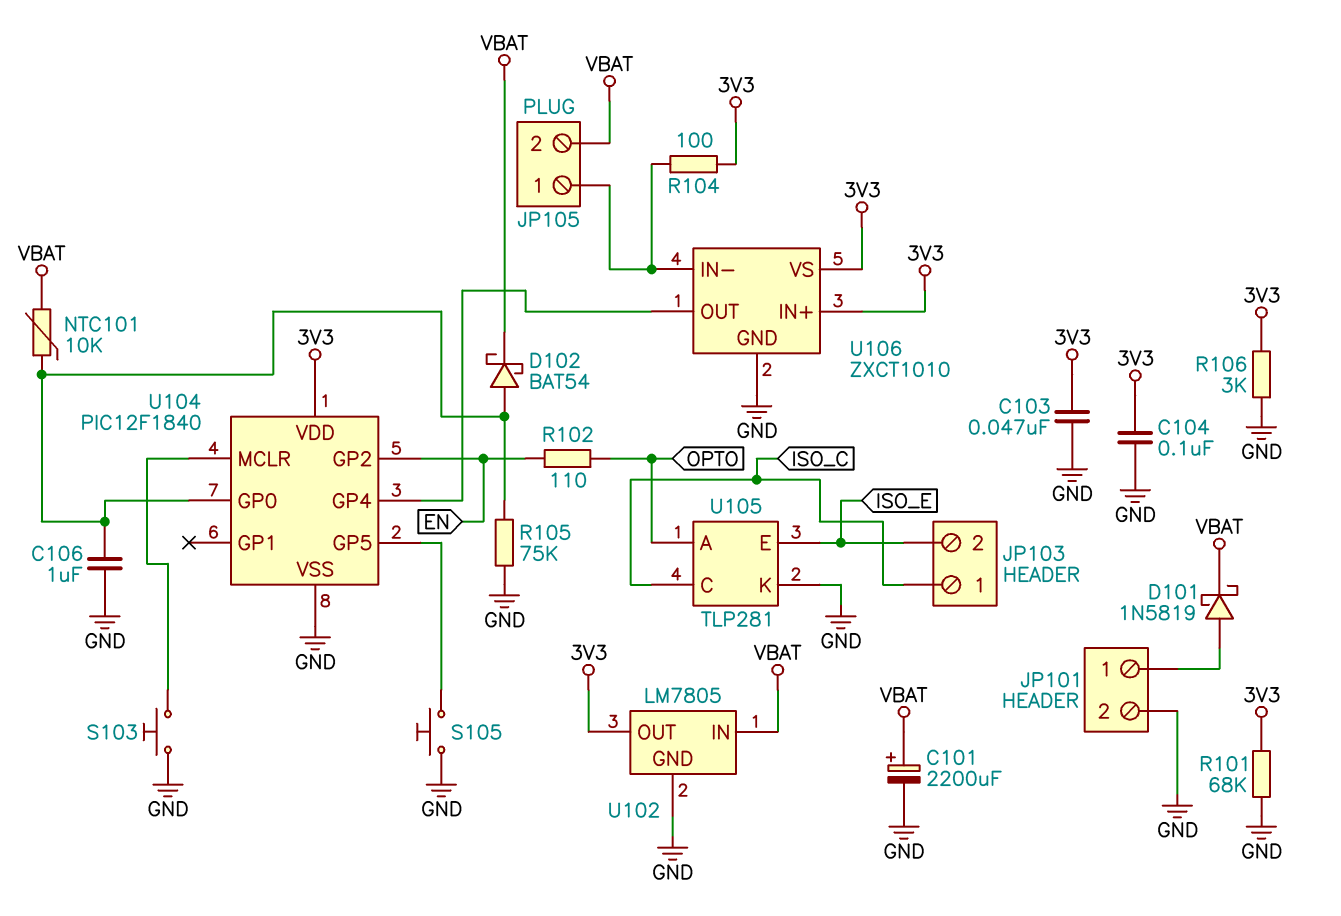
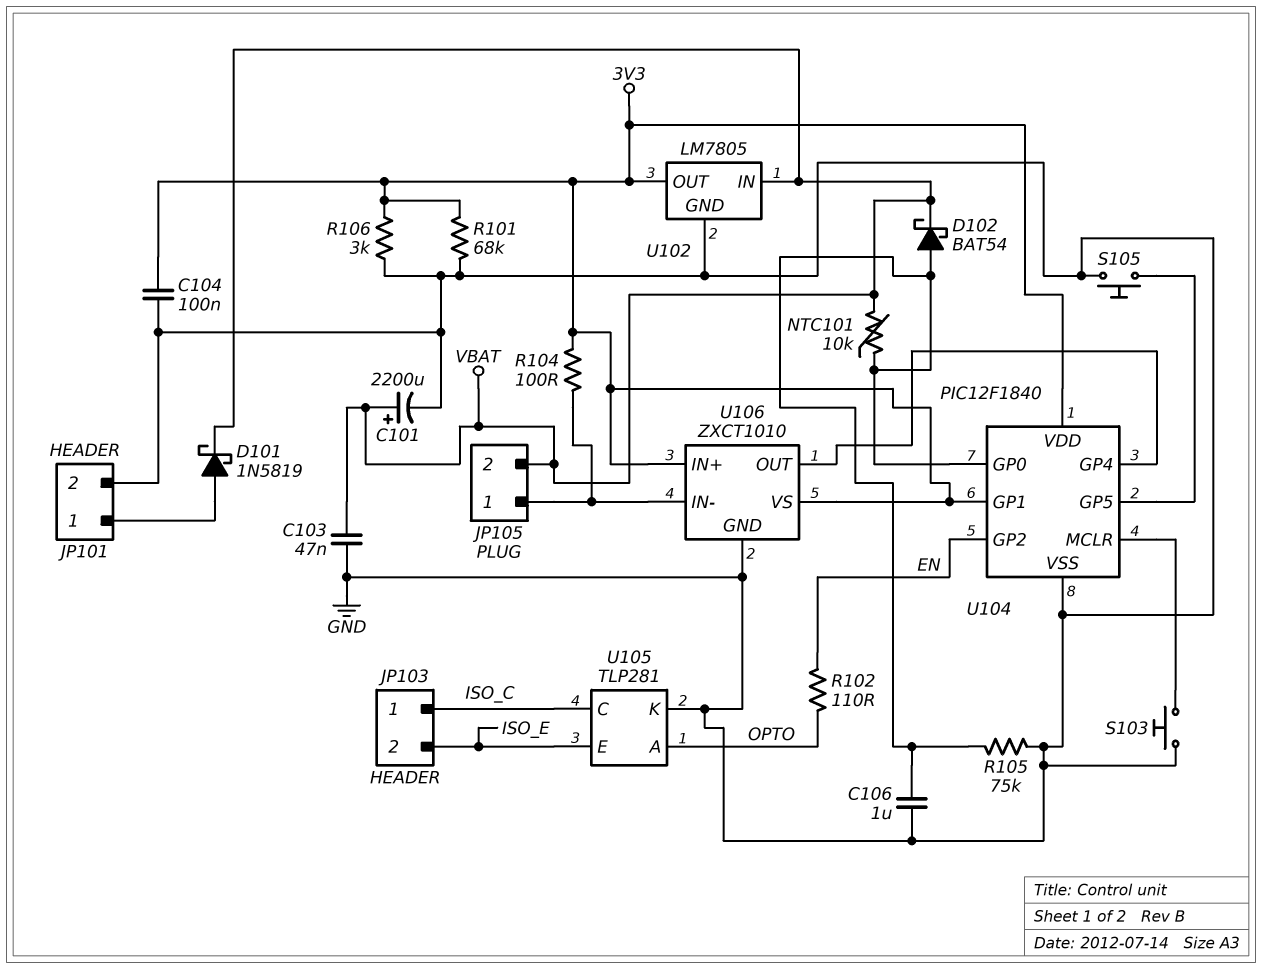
C103: 47nF (3V3, GND) -> 47nF (GND, VBAT)
U104 pin GP1: none -> 3V3

